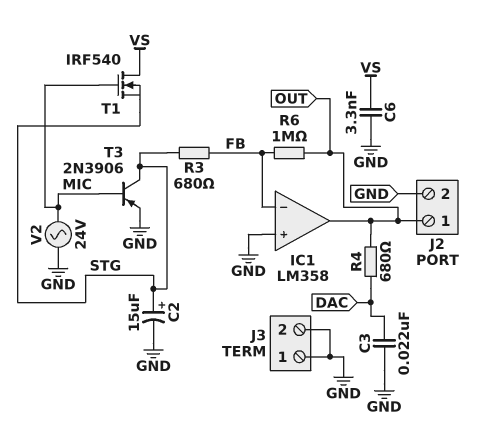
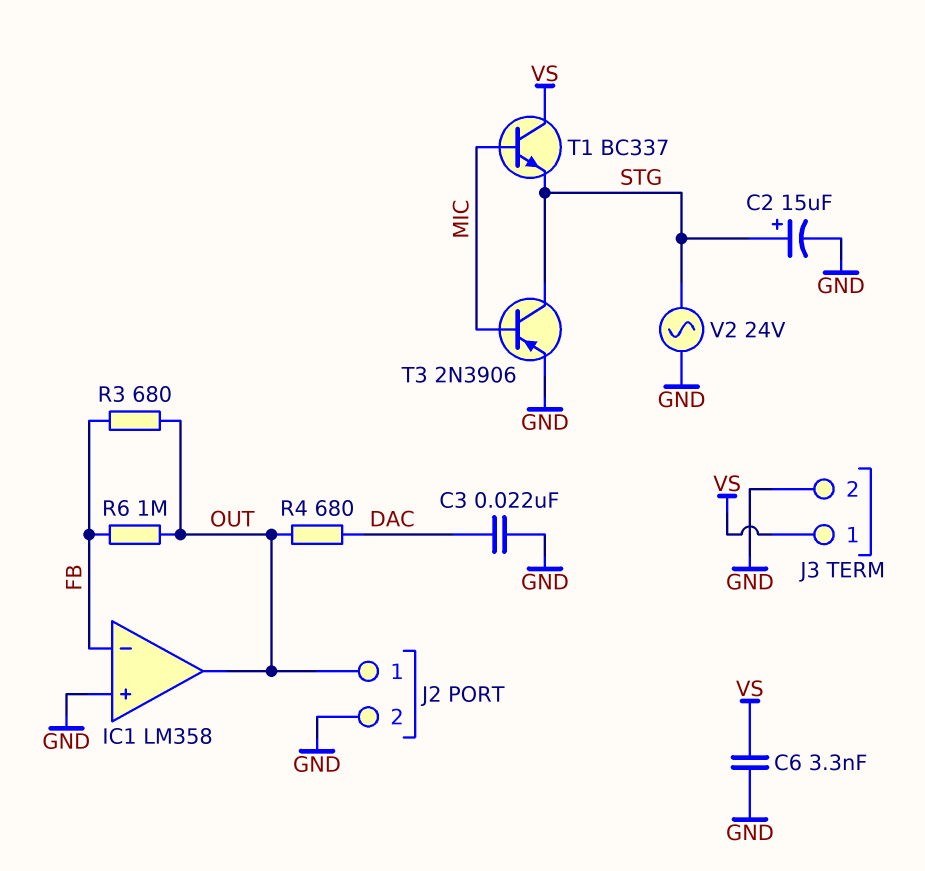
J3 pin 1: GND -> VS
R3: 680 (FB, STG) -> 680 (FB, OUT)
T1: NMOS IRF540 (G MIC, D VS, S STG) -> NPN BC337 (B MIC, C VS, E STG)
V2: AC 24V (GND, MIC) -> AC 24V (GND, STG)

